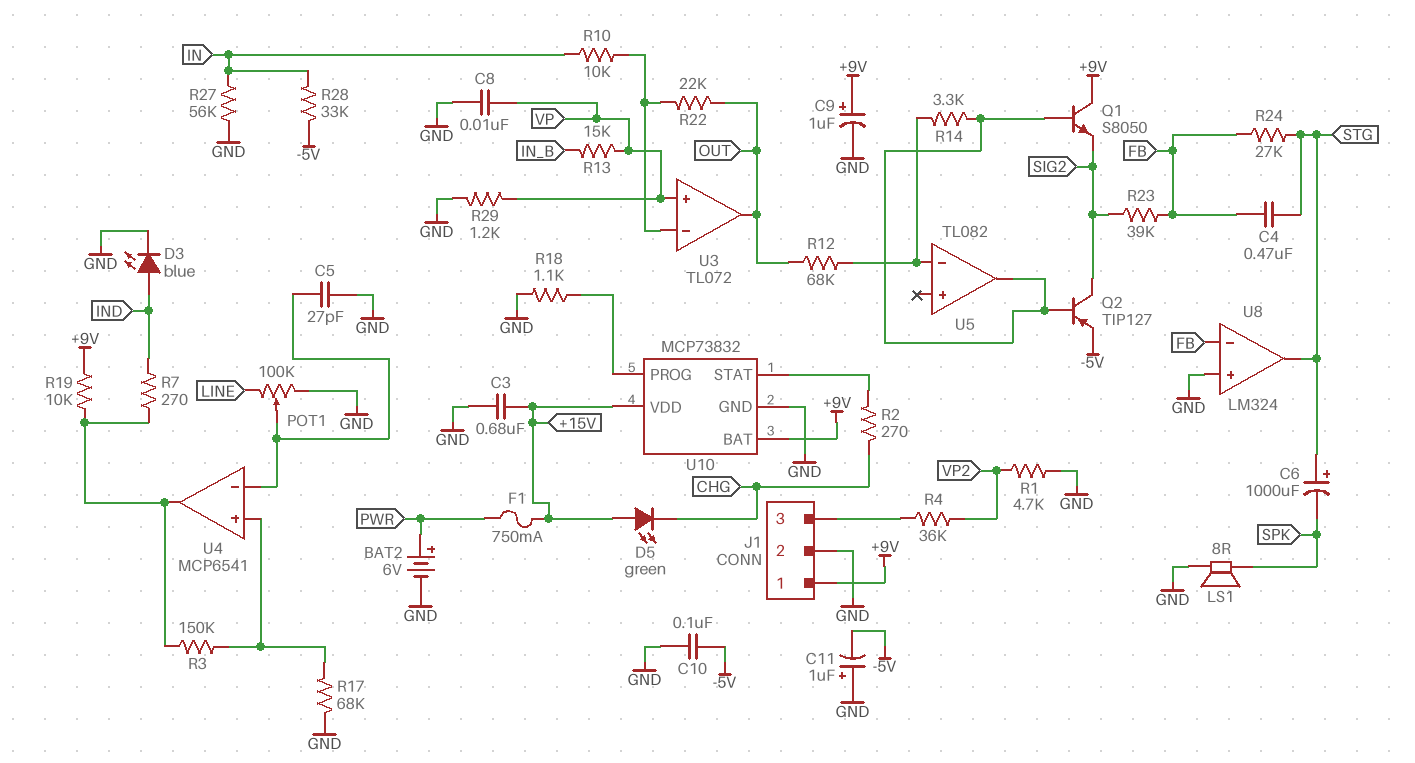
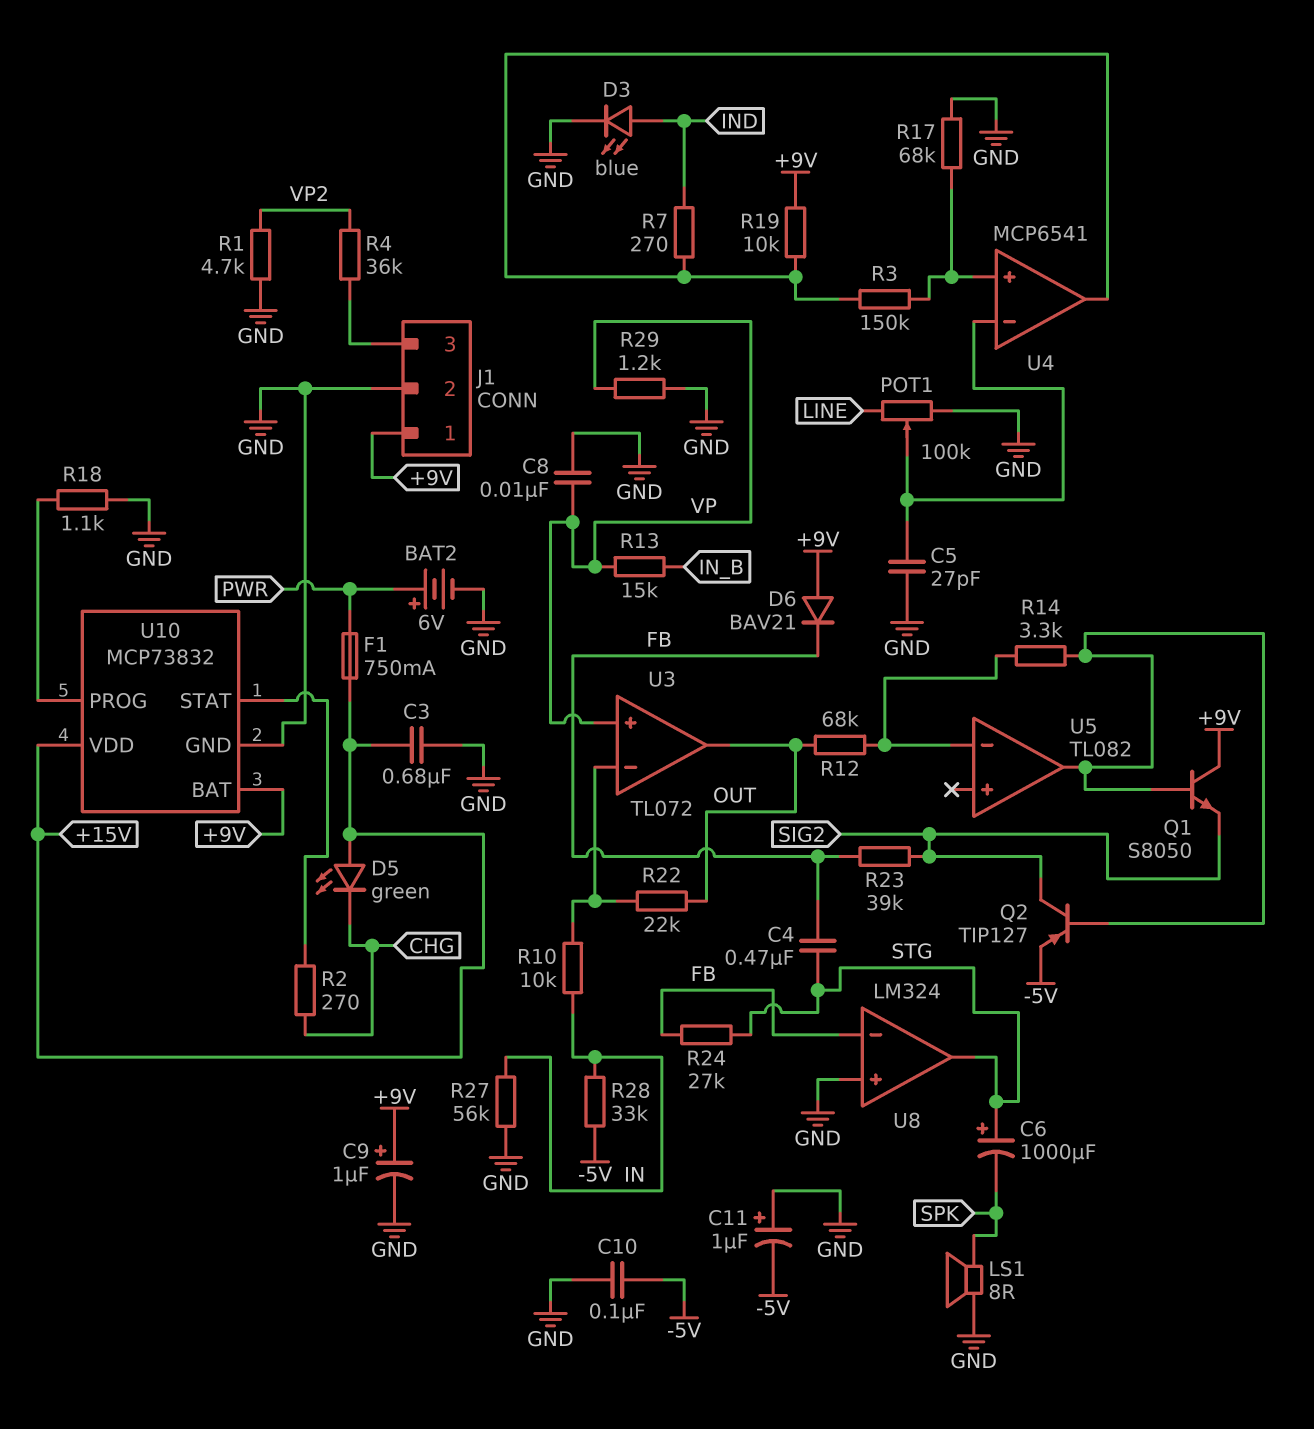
D6: none -> diode BAV21 (A +9V, K FB)

